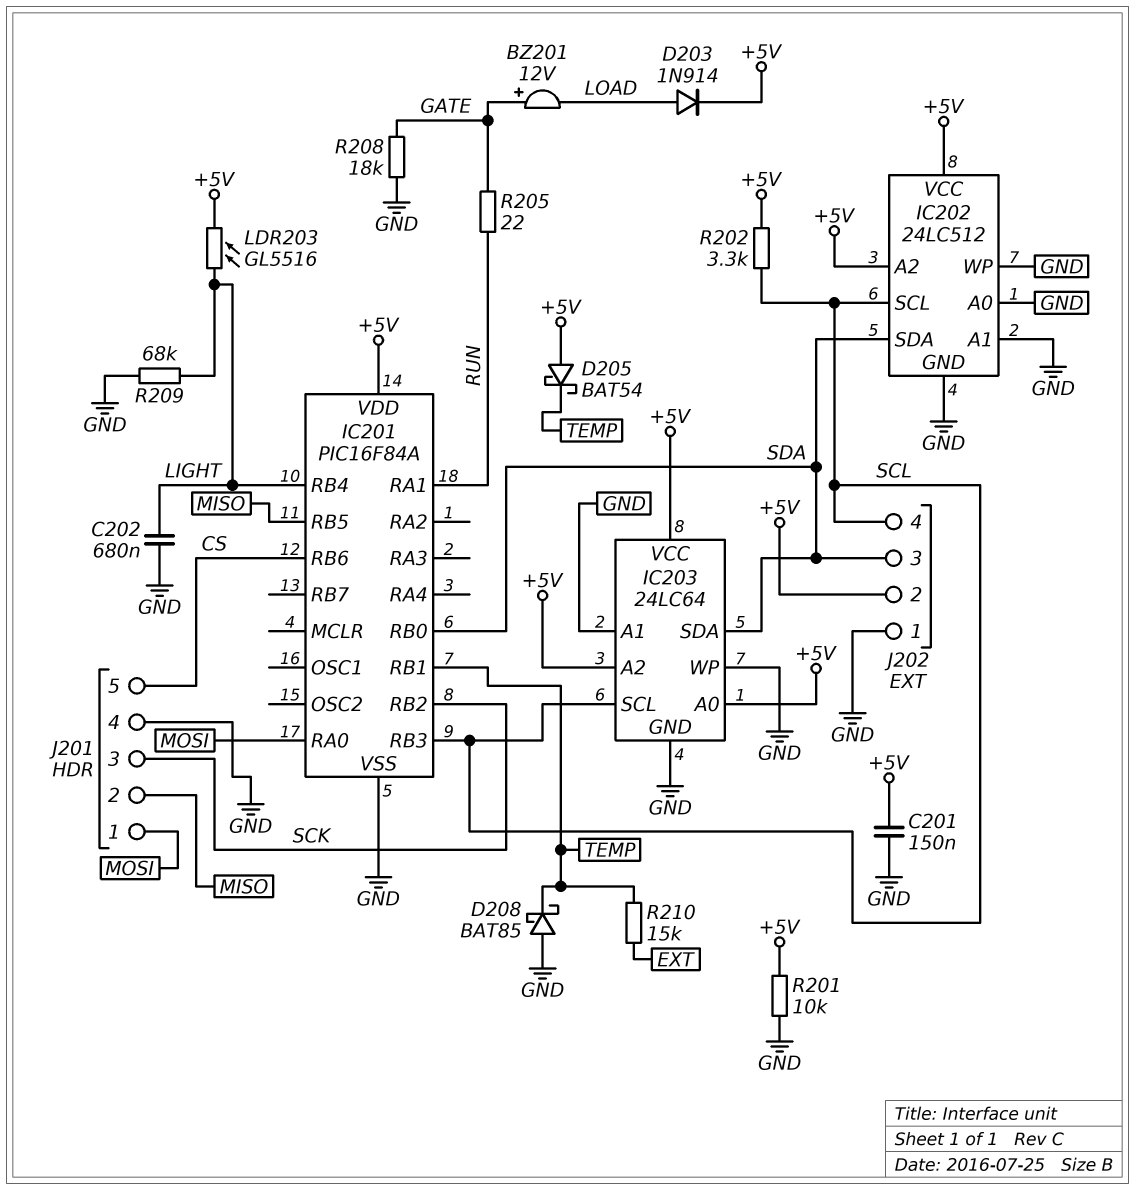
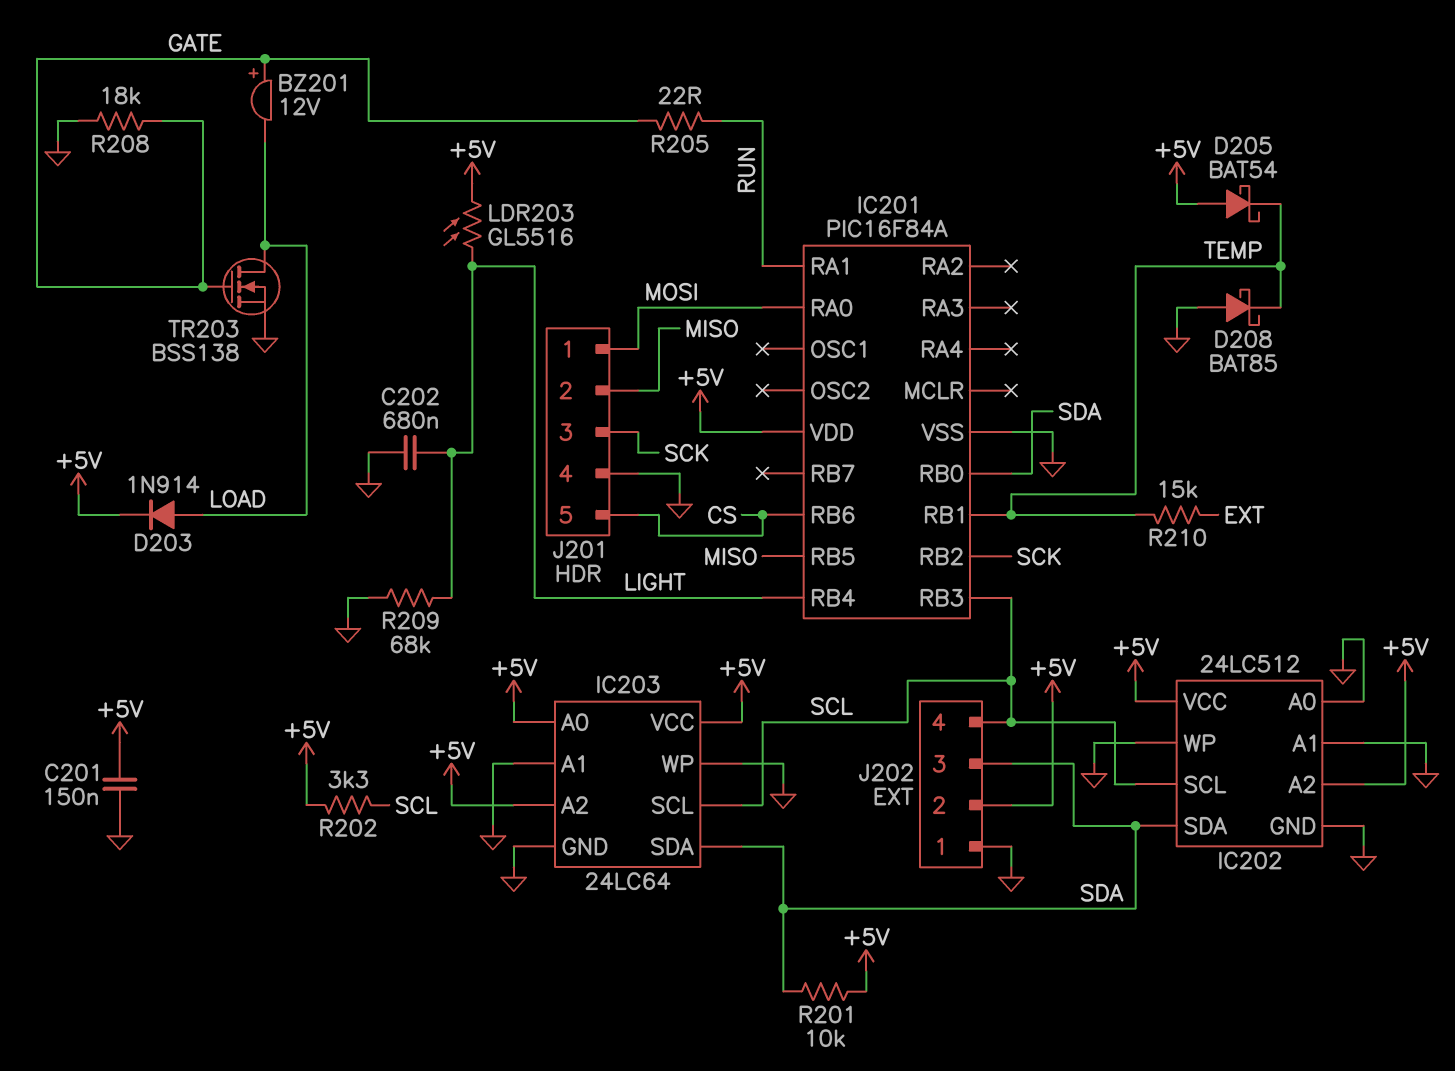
R201: 10k (+5V, GND) -> 10k (+5V, SDA)
TR203: none -> NMOS BSS138 (G GATE, D LOAD, S GND)

